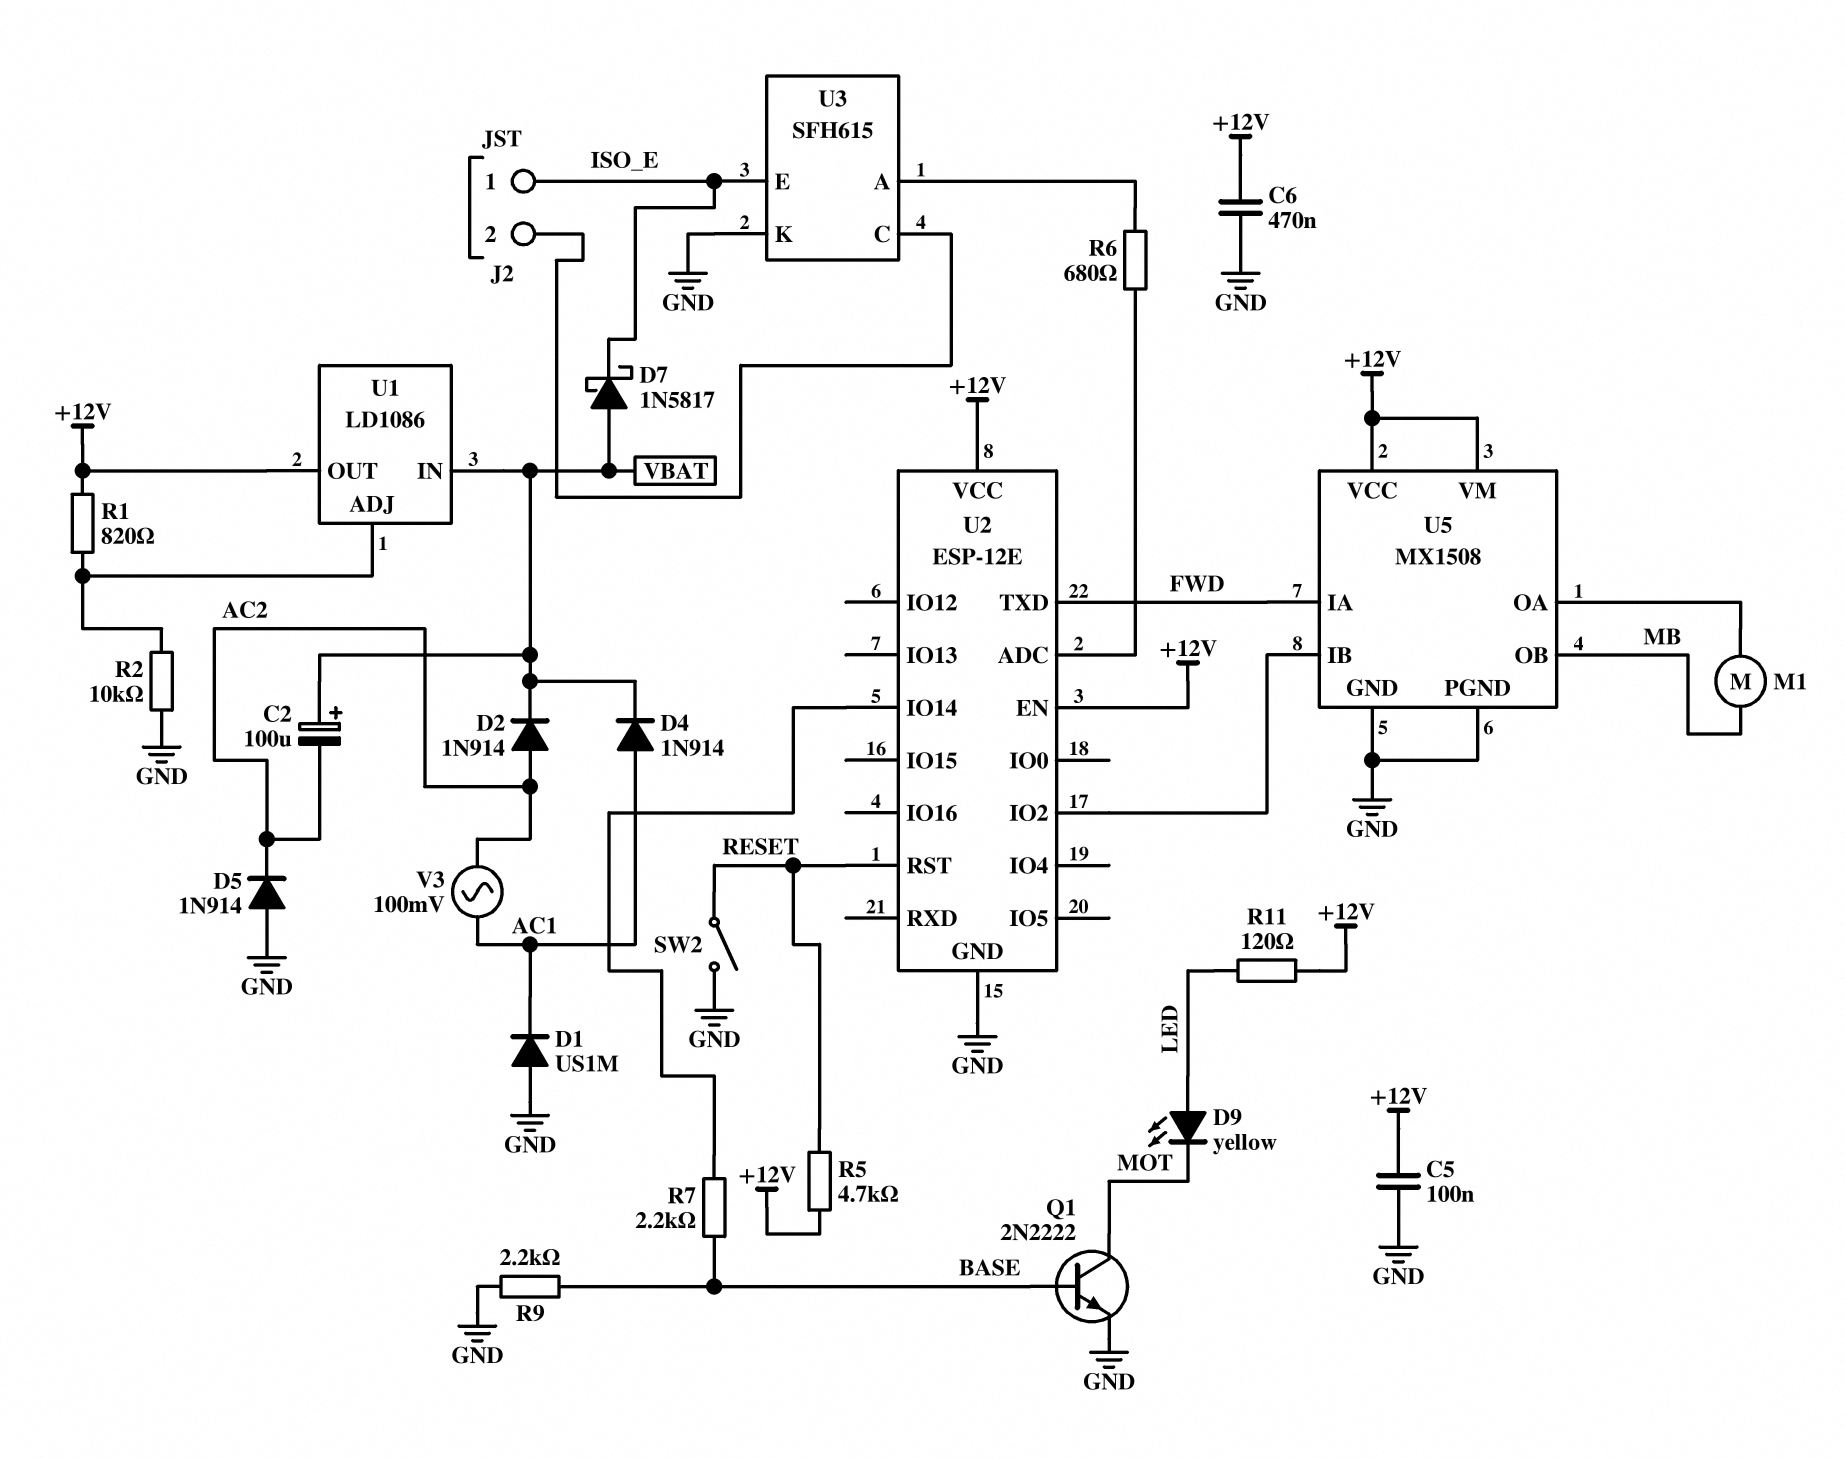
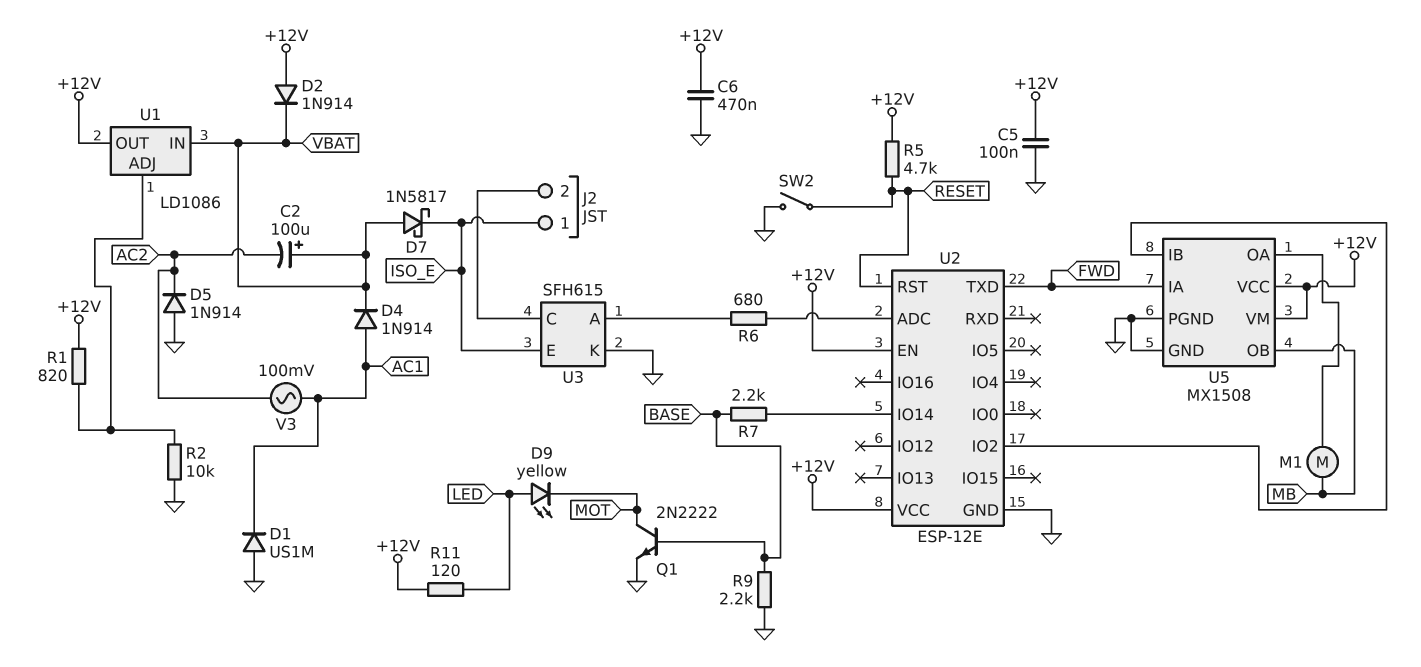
D2: diode 1N914 (A AC2, K VBAT) -> diode 1N914 (A +12V, K VBAT)

